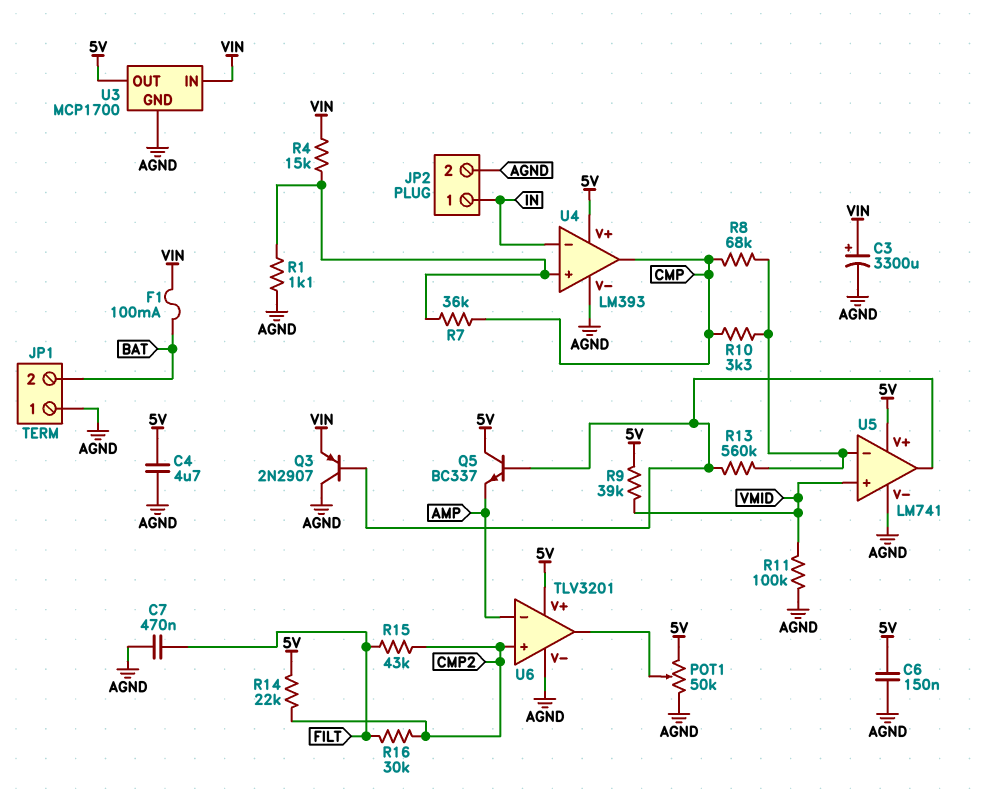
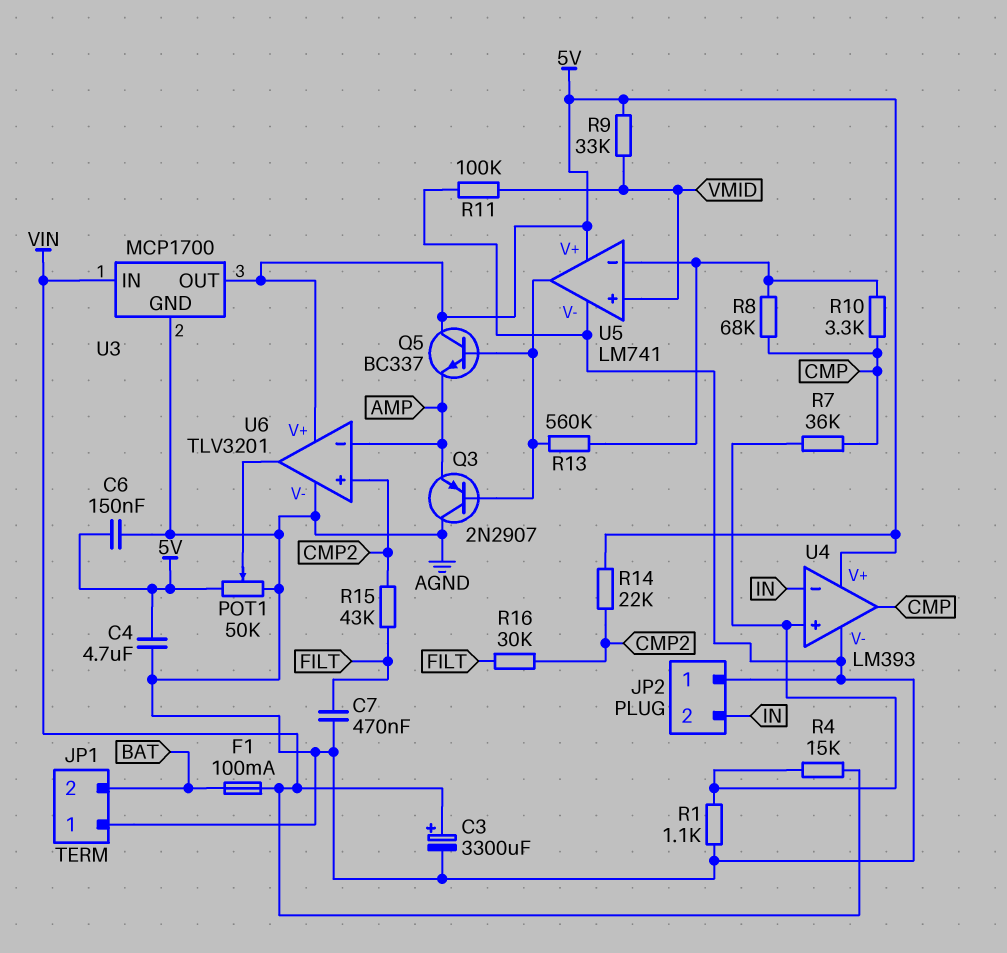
JP2 pin 1: IN -> AGND
JP2 pin 2: AGND -> IN
Q3: PNP 2N2907 (B U5/out, C AGND, E VIN) -> PNP 2N2907 (B U5/out, C AGND, E AMP)
R9: 39k (5V, VMID) -> 33k (5V, VMID)

